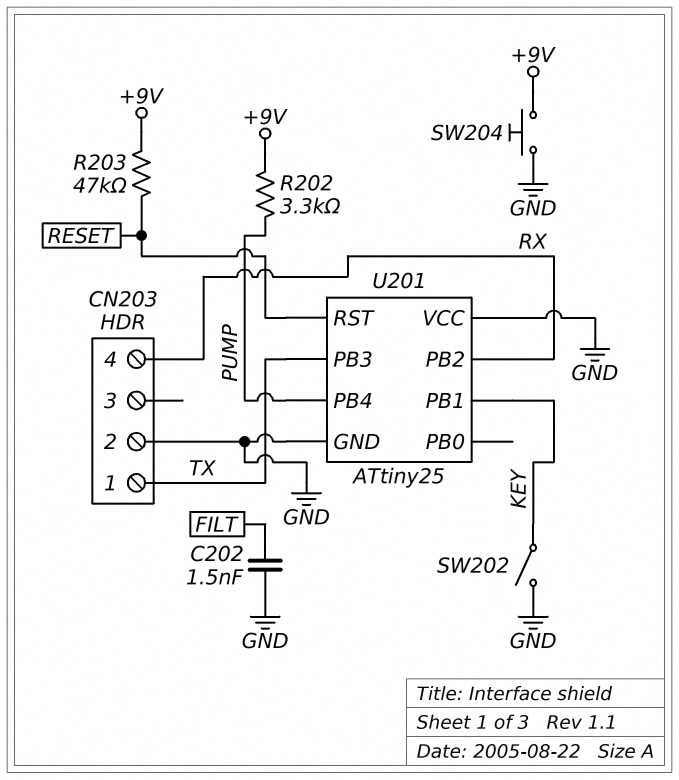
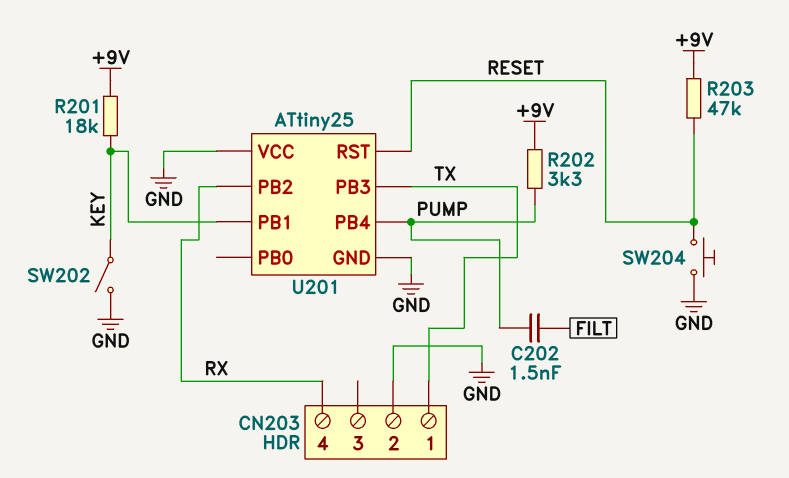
C202: 1.5nF (FILT, GND) -> 1.5nF (FILT, PUMP)
R201: none -> 18k (+9V, KEY)
SW204: button (+9V, GND) -> button (GND, RESET)

